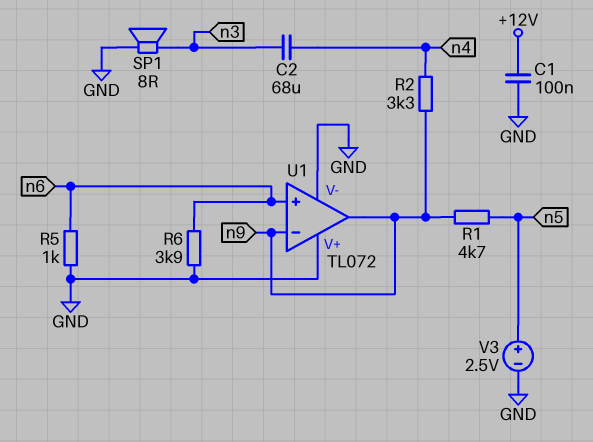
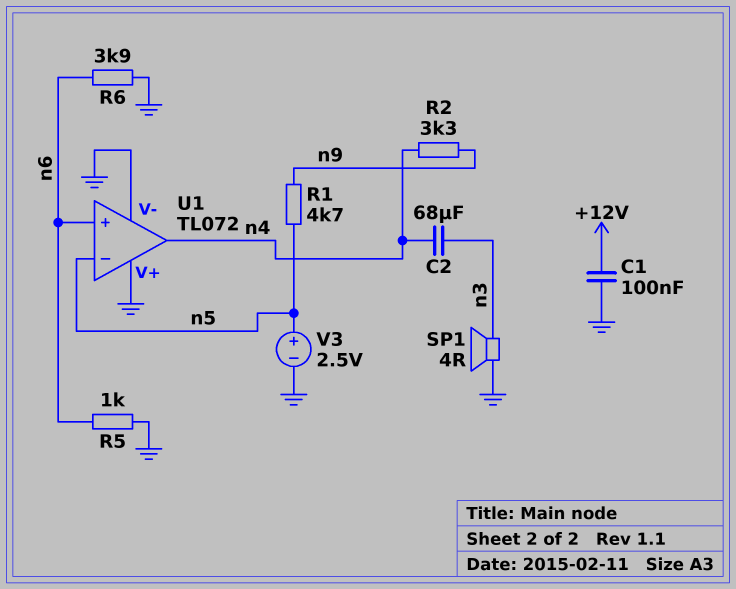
SP1: speaker 8R (GND, n3) -> speaker 4R (GND, n3)
U1 pin in-: n9 -> n5
U1 pin out: n9 -> n4

